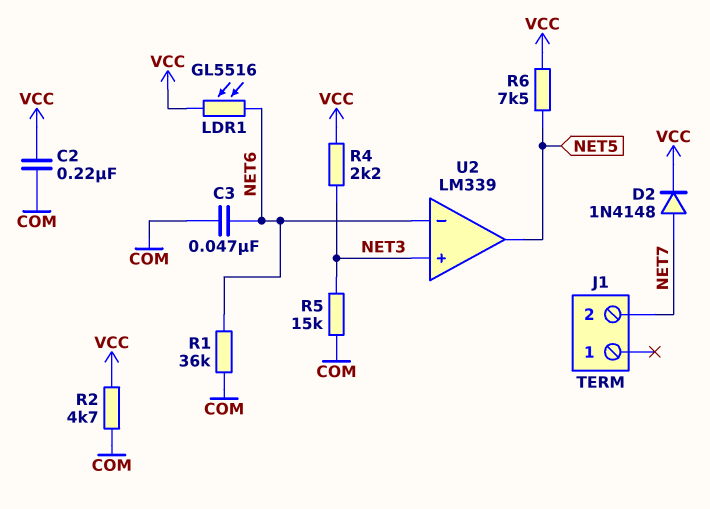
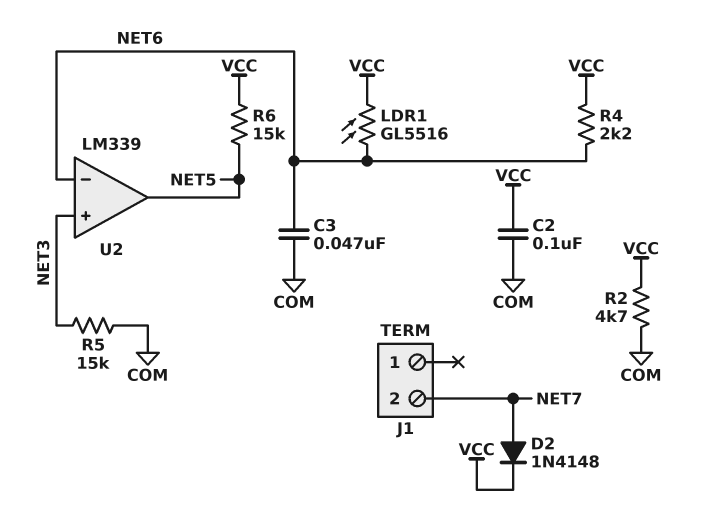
C2: 220nF (COM, VCC) -> 100nF (COM, VCC)
R1: 36k (COM, NET6) -> none
R4: 2.2k (NET3, VCC) -> 2.2k (NET6, VCC)
R6: 7.5k (NET5, VCC) -> 15k (NET5, VCC)

